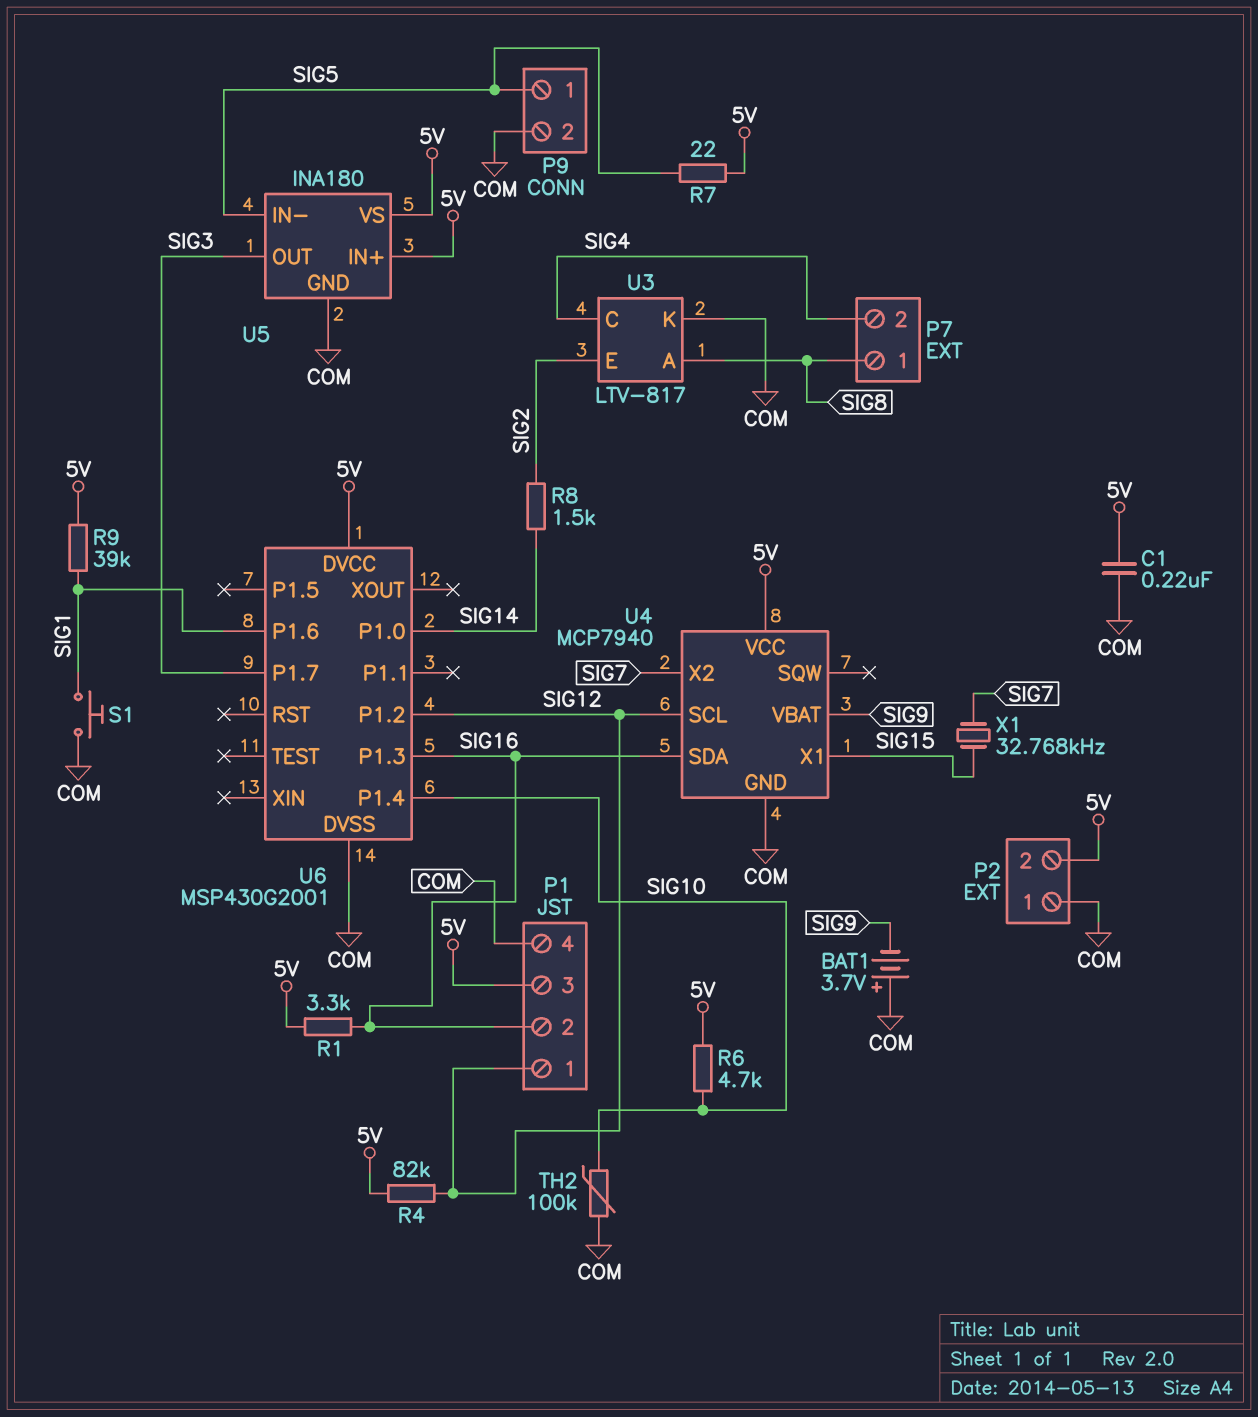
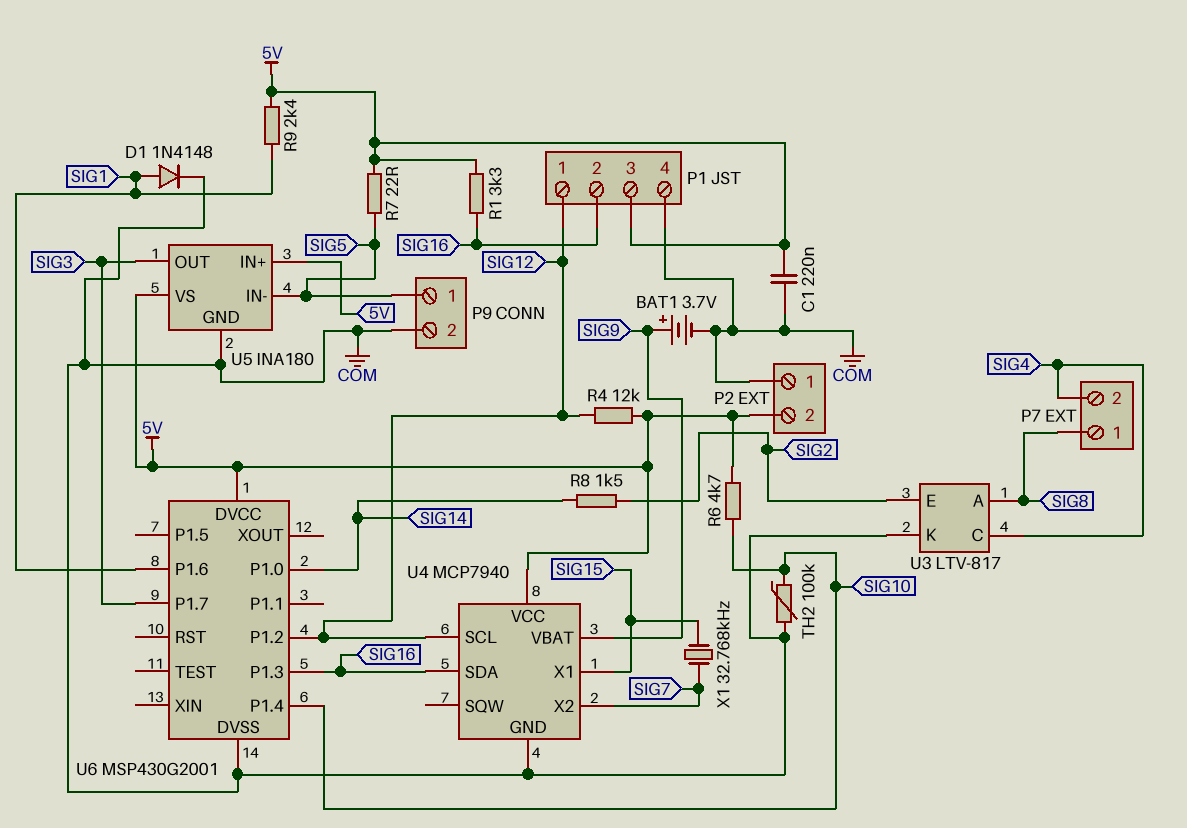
BAT1: 3.7V (plus COM, minus SIG9) -> 3.7V (plus SIG9, minus COM)
D1: none -> diode 1N4148 (A SIG1, K COM)
R4: 82k (5V, SIG12) -> 12k (5V, SIG12)
R9: 39k (5V, SIG1) -> 2.4k (5V, SIG1)
S1: button (COM, SIG1) -> none

